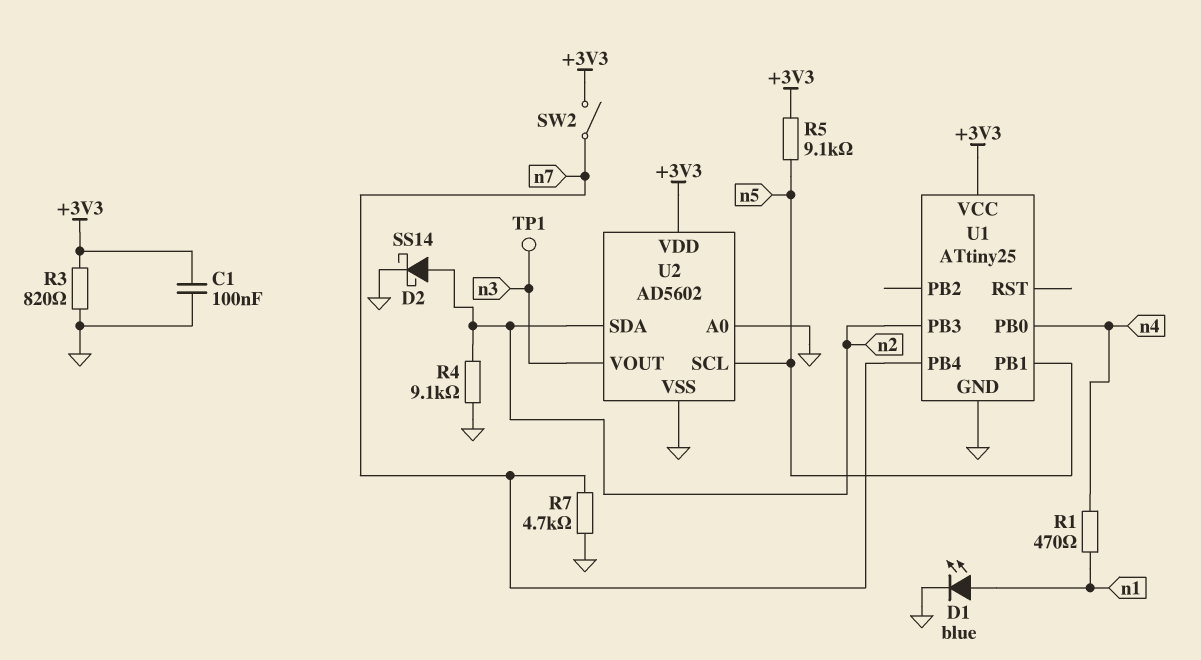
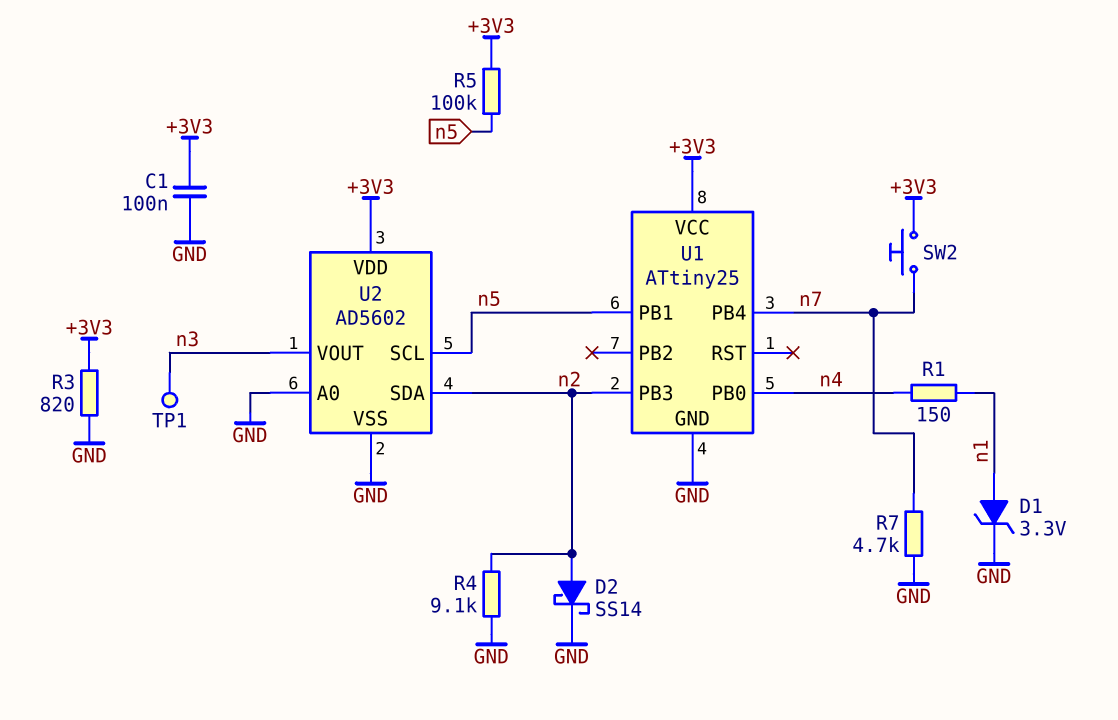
D1: LED blue (A n1, K GND) -> zener 3.3V (A n1, K GND)
R1: 470 (n1, n4) -> 150 (n1, n4)
R5: 9.1k (+3V3, n5) -> 100k (+3V3, n5)
SW2: switch (+3V3, n7) -> button (+3V3, n7)

